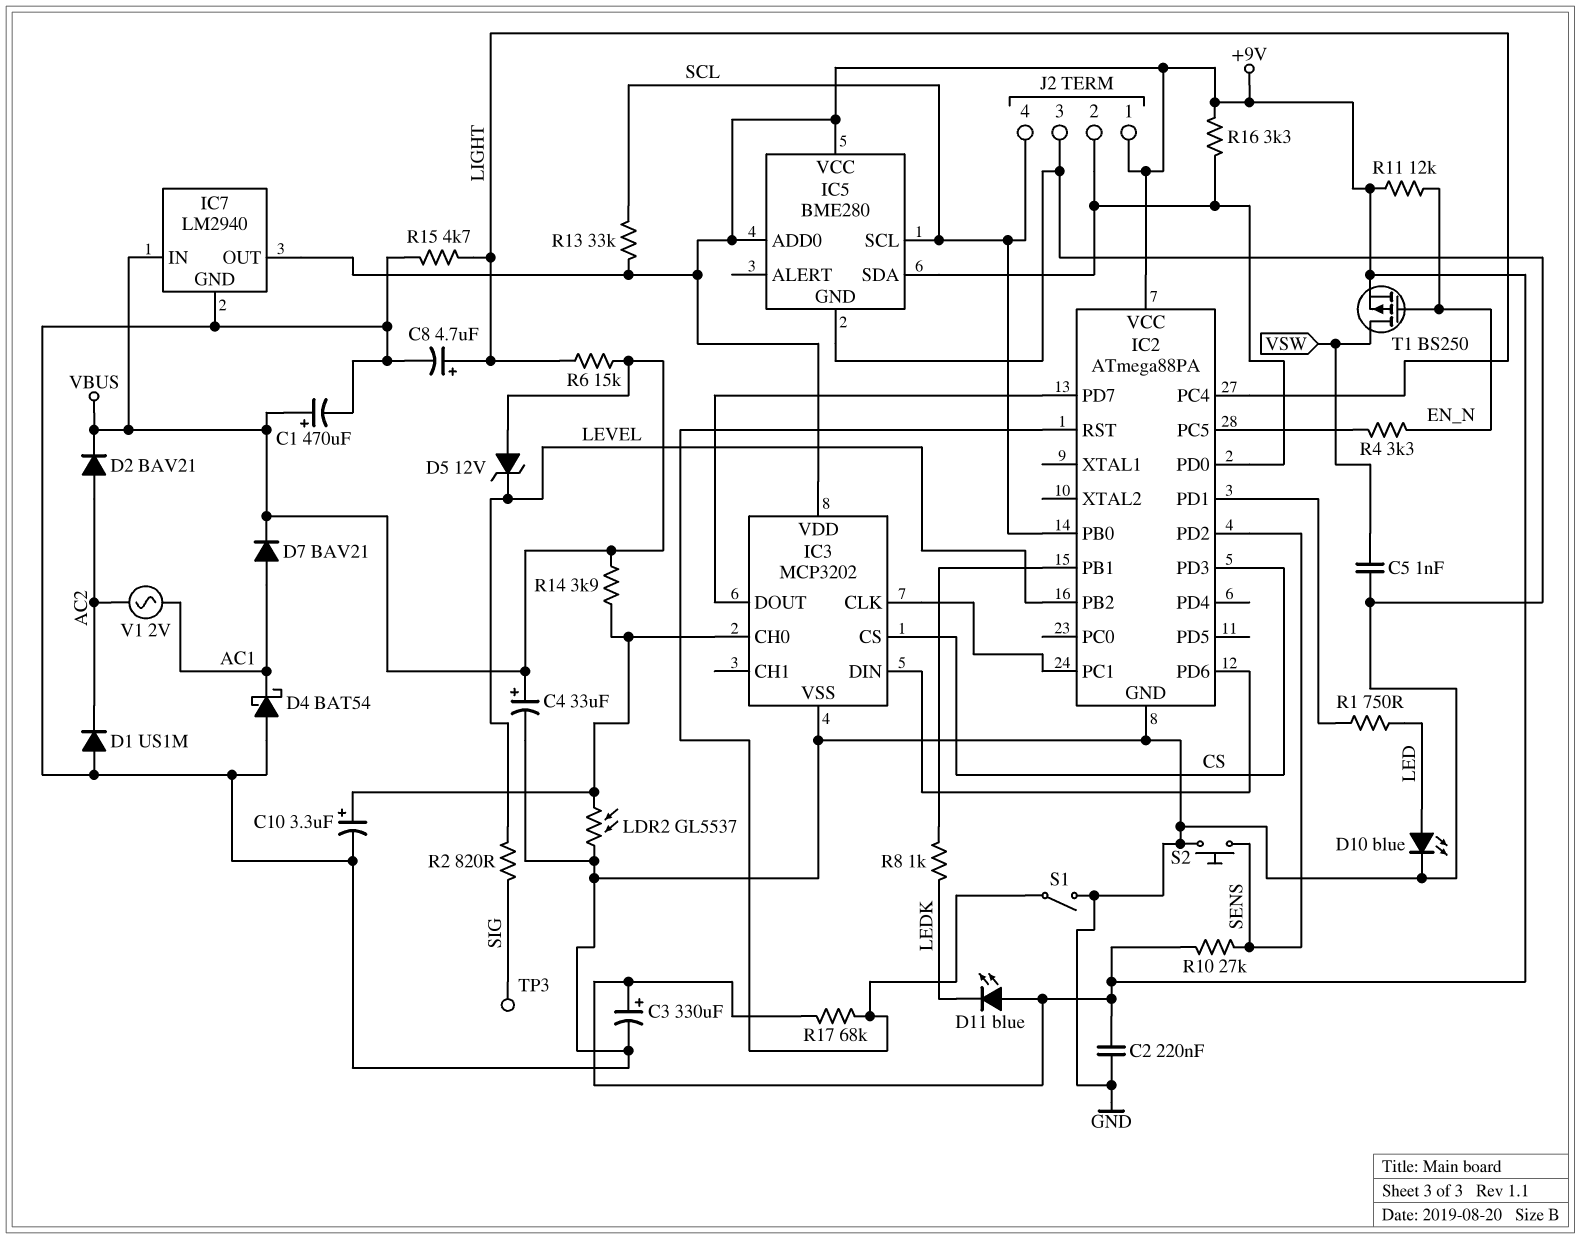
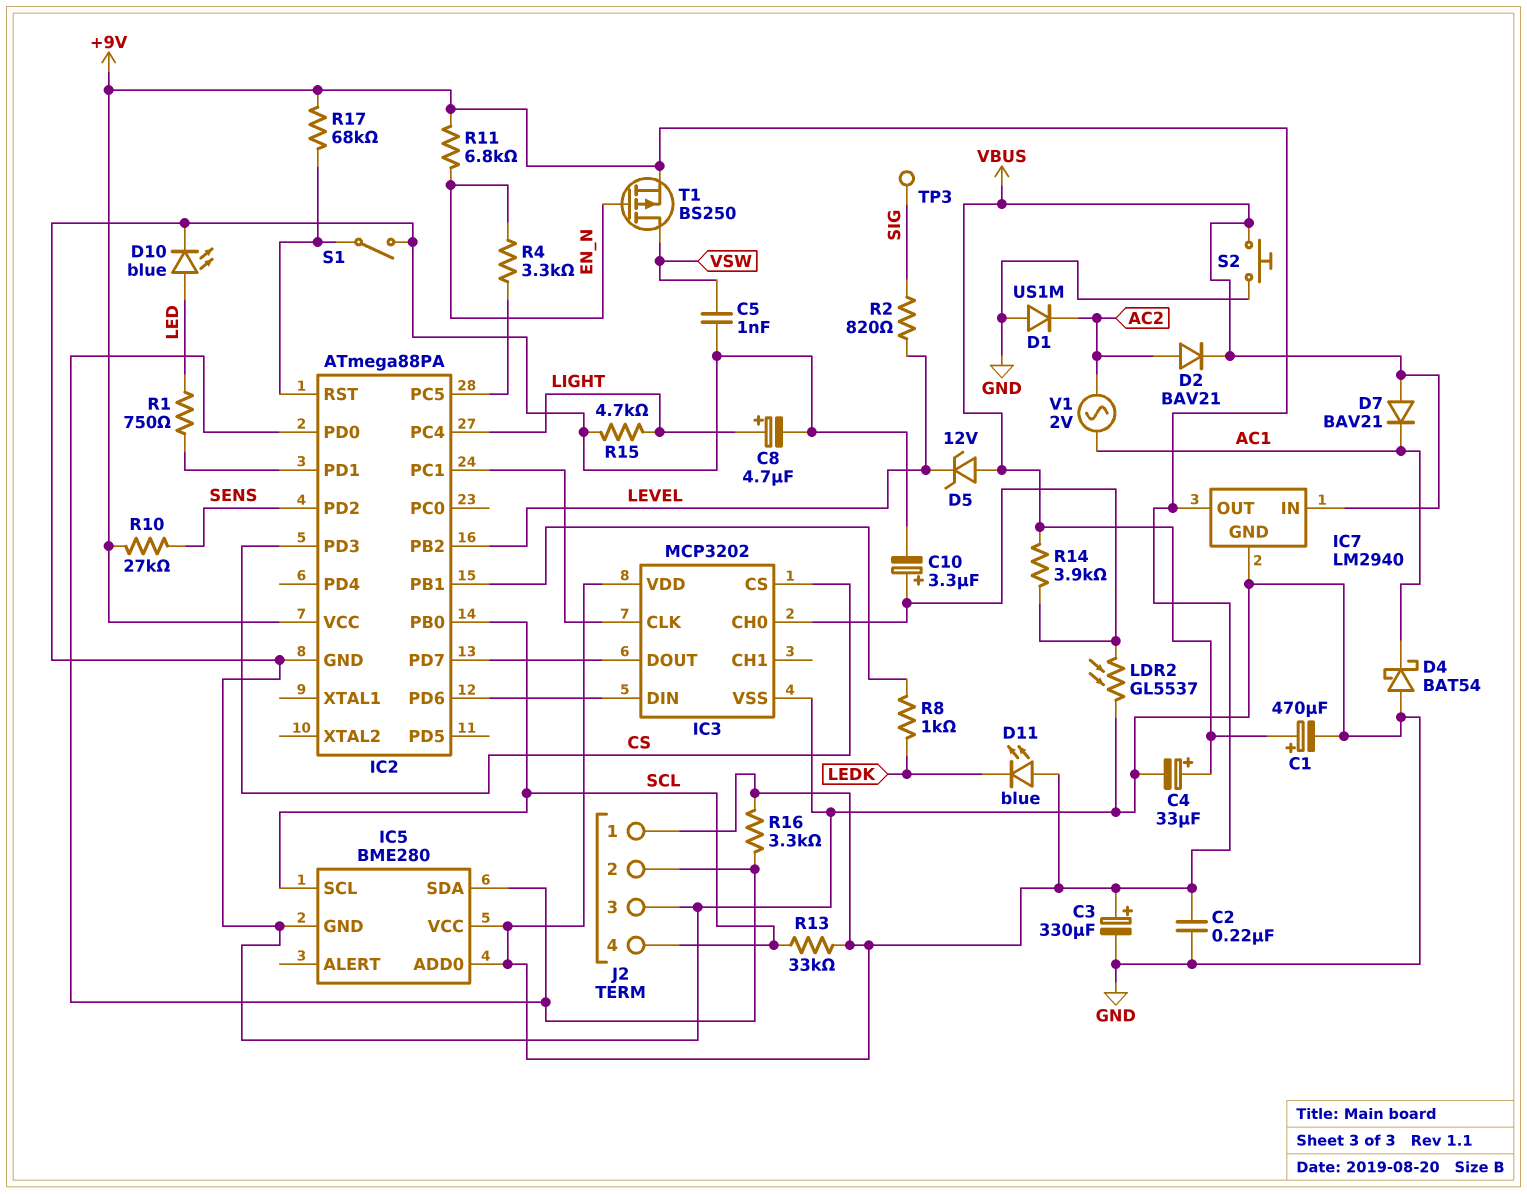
D7: diode BAV21 (A AC1, K VBUS) -> diode BAV21 (A VBUS, K AC1)
R6: 15k (LIGHT, VBUS) -> none
R11: 12k (+9V, EN_N) -> 6.8k (+9V, EN_N)
S2: button (GND, SENS) -> button (GND, VBUS)

